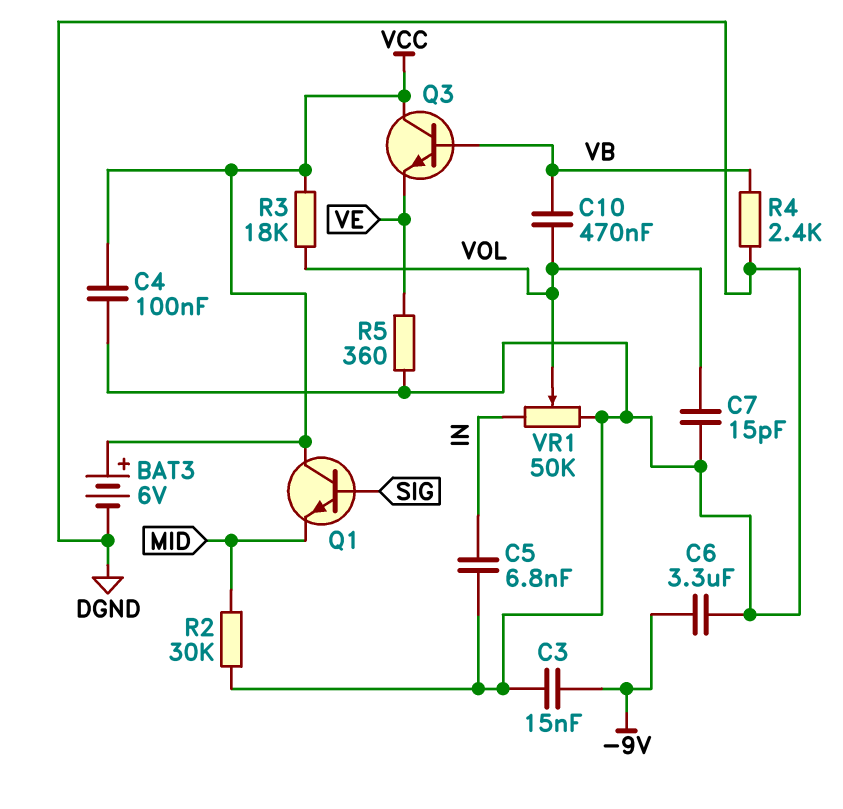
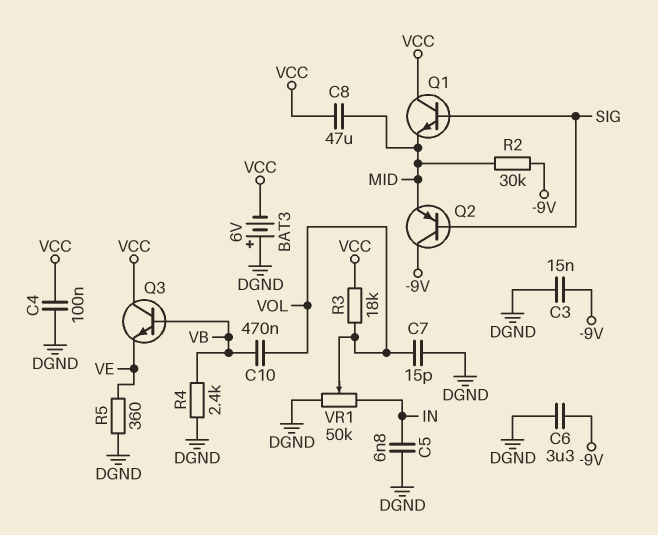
BAT3: 6V (plus VCC, minus DGND) -> 6V (plus DGND, minus VCC)
C8: none -> 47uF (MID, VCC)
Q2: none -> PNP (B SIG, C -9V, E MID)
R2: 30k (DGND, MID) -> 30k (-9V, MID)

